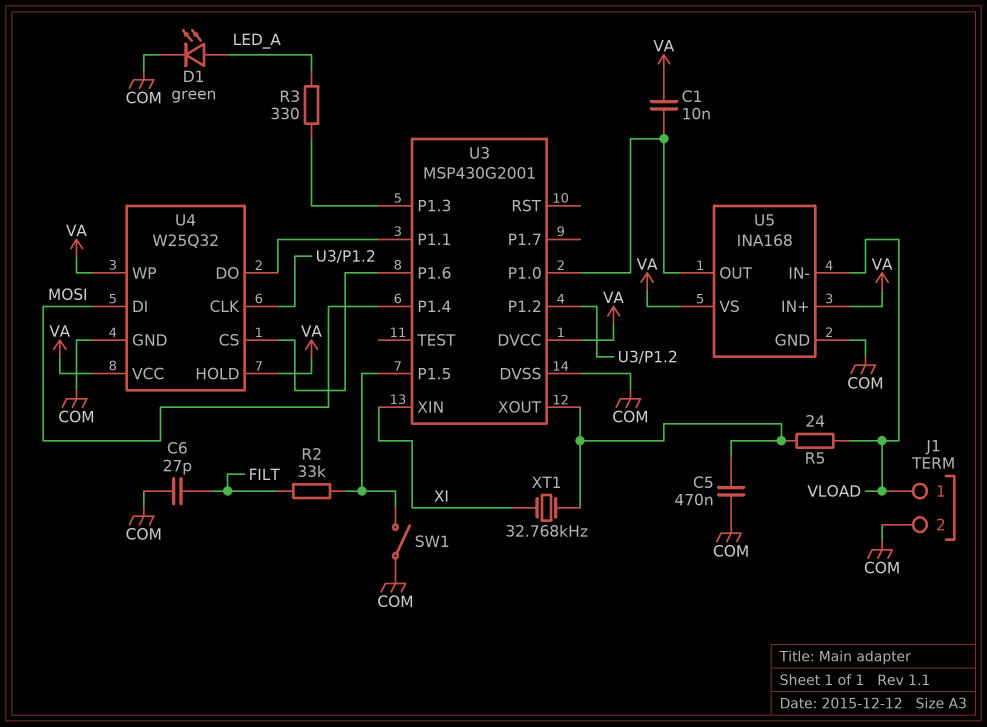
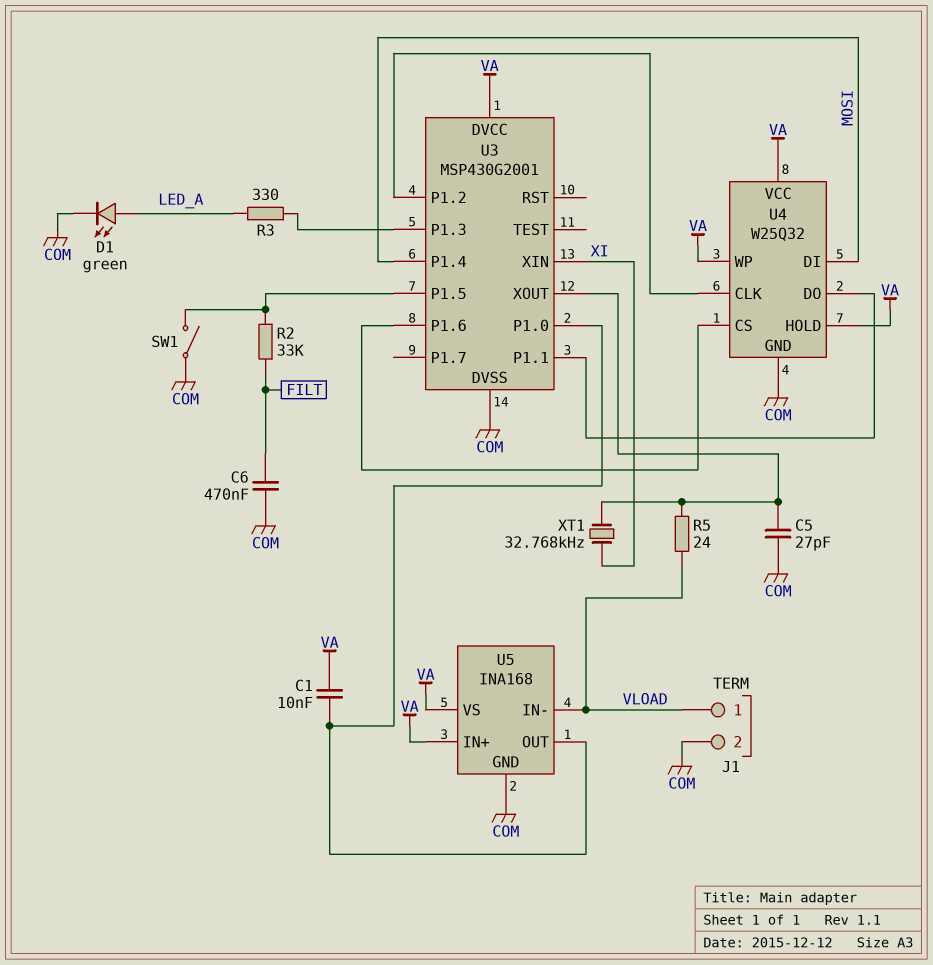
C5: 470nF (COM, U3/XOUT) -> 27pF (COM, U3/XOUT)
C6: 27pF (COM, FILT) -> 470nF (COM, FILT)

